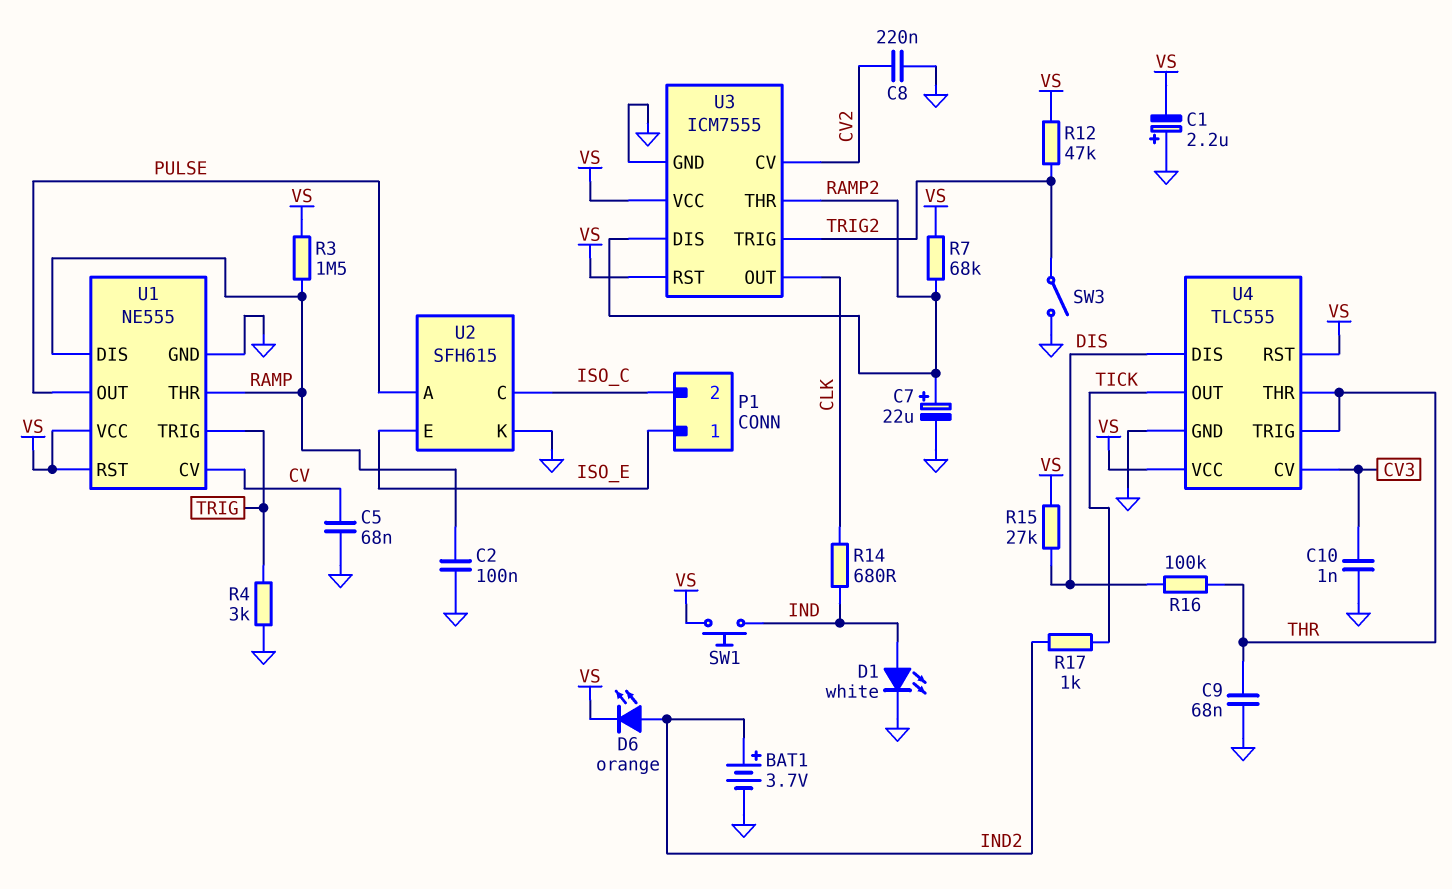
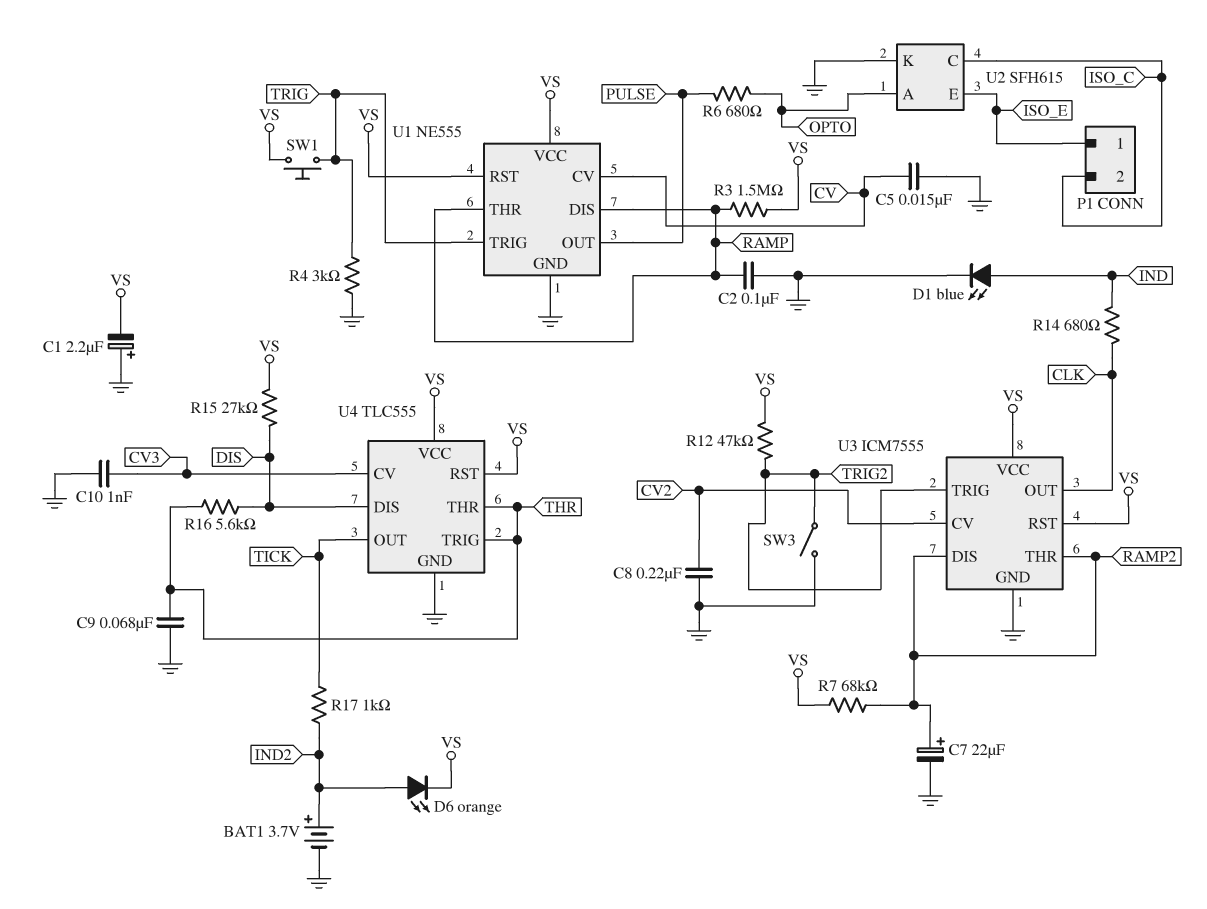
C5: 68nF (CV, GND) -> 15nF (CV, GND)
D1: LED white (A IND, K GND) -> LED blue (A IND, K GND)
R6: none -> 680 (OPTO, PULSE)
R16: 100k (DIS, THR) -> 5.6k (DIS, THR)
SW1: button (IND, VS) -> button (TRIG, VS)
U2 pin A: PULSE -> OPTO

